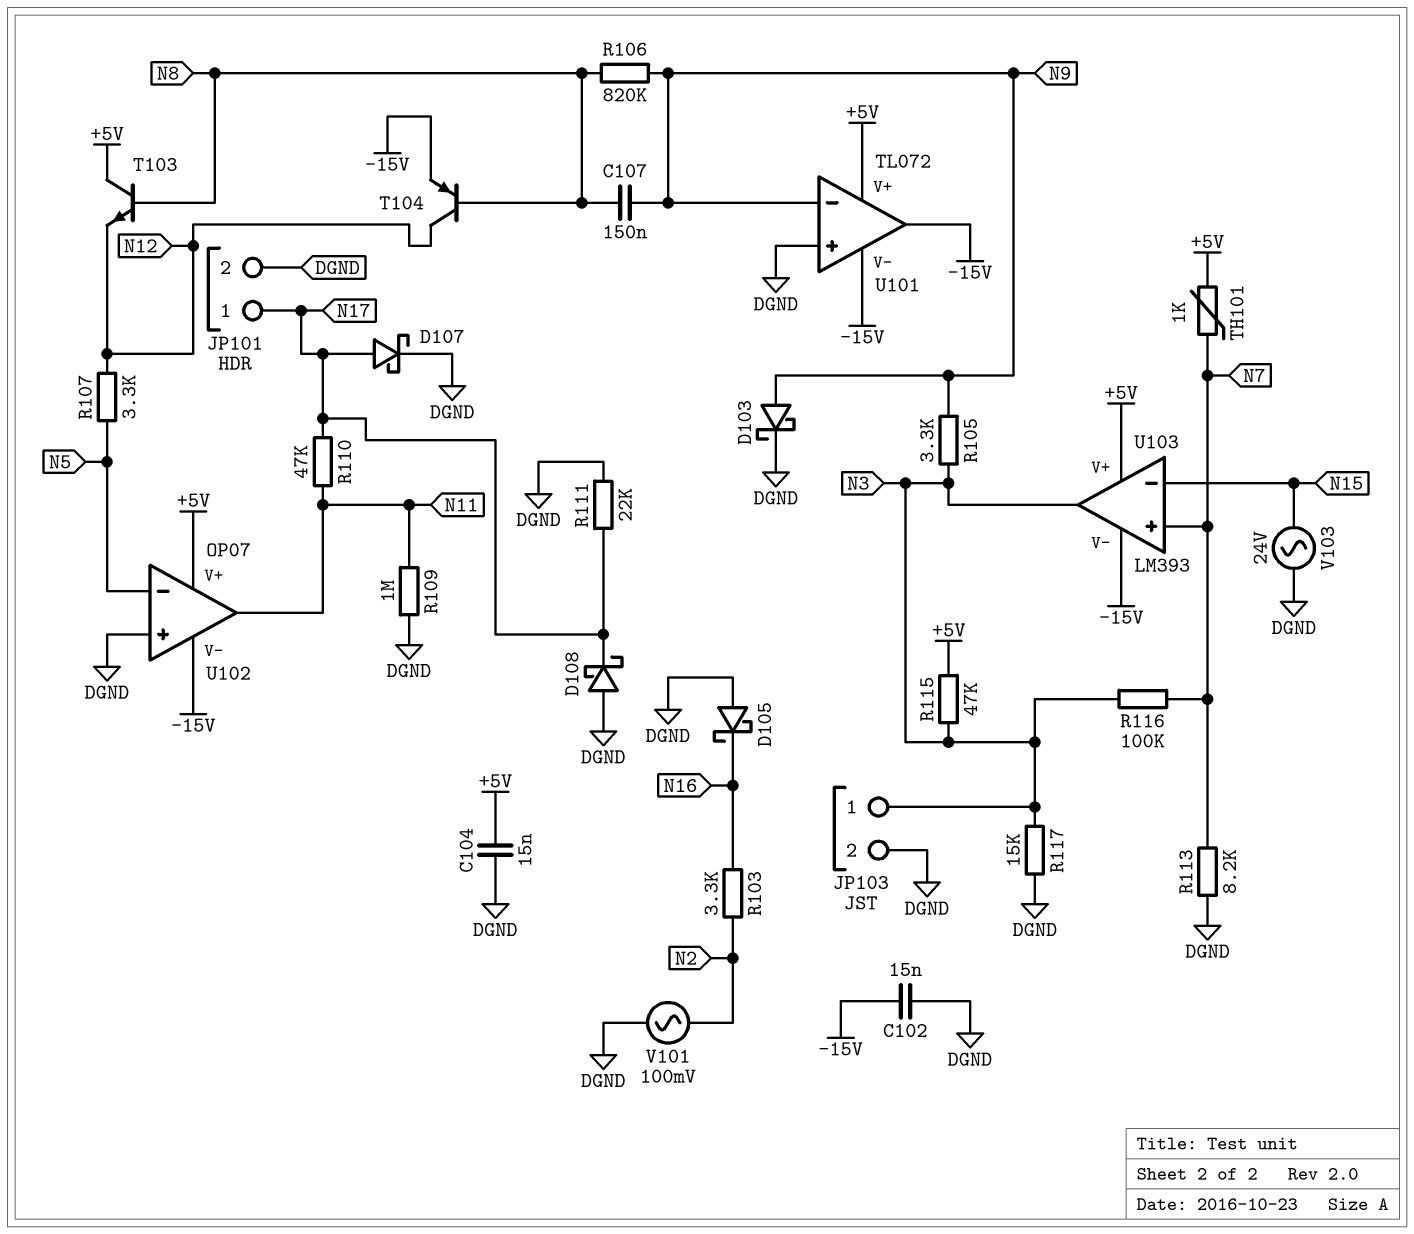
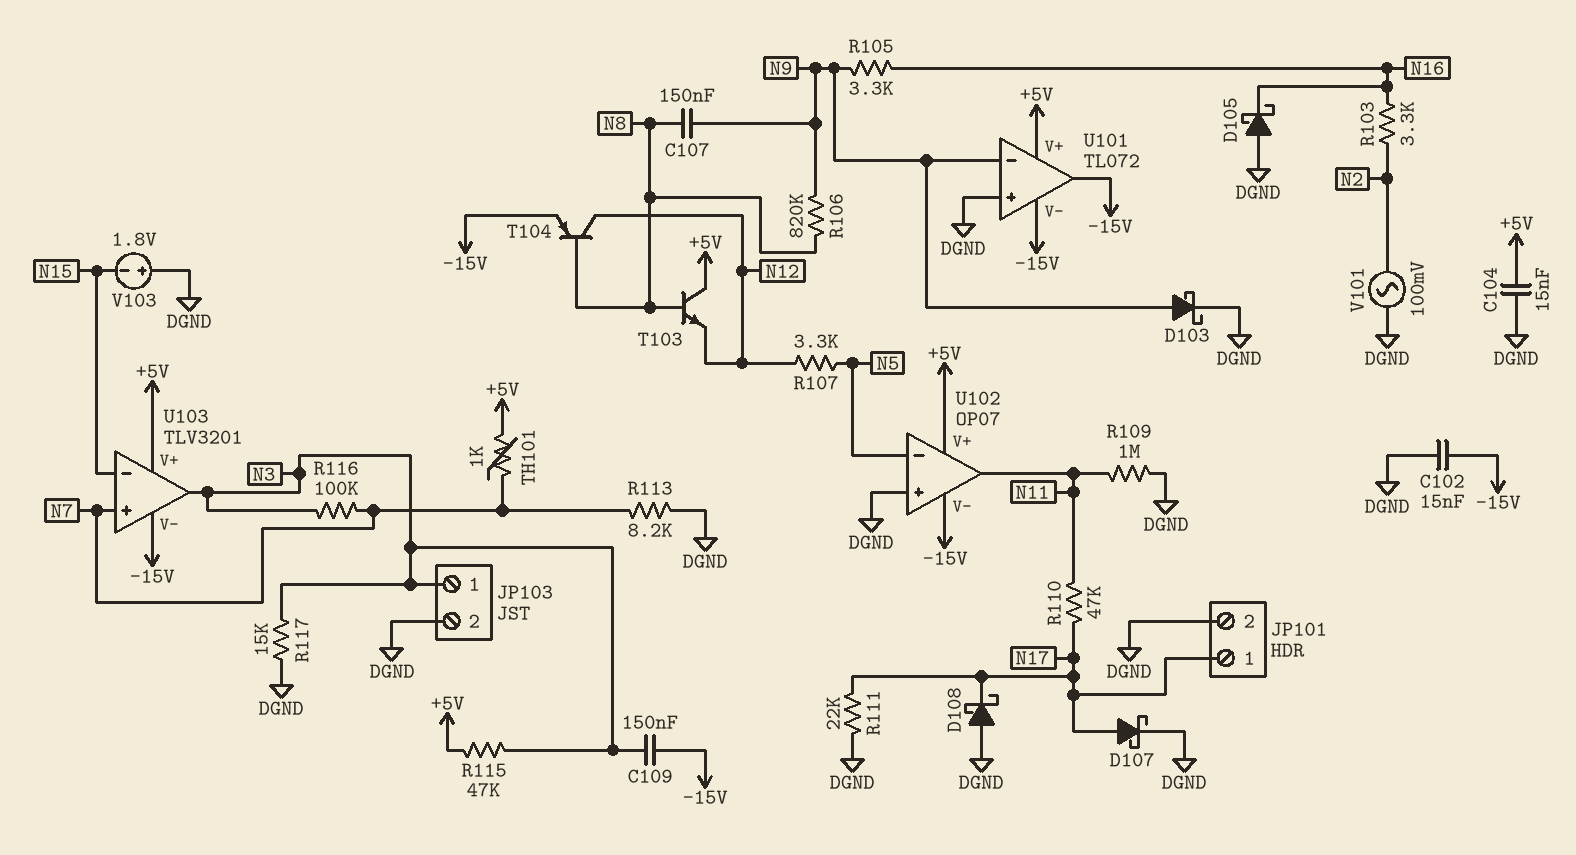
C109: none -> 150nF (-15V, N3)
R105: 3.3k (N3, N9) -> 3.3k (N9, N16)
U103: LM393 -> TLV3201
V103: AC 24V (DGND, N15) -> 1.8V (plus DGND, minus N15)

